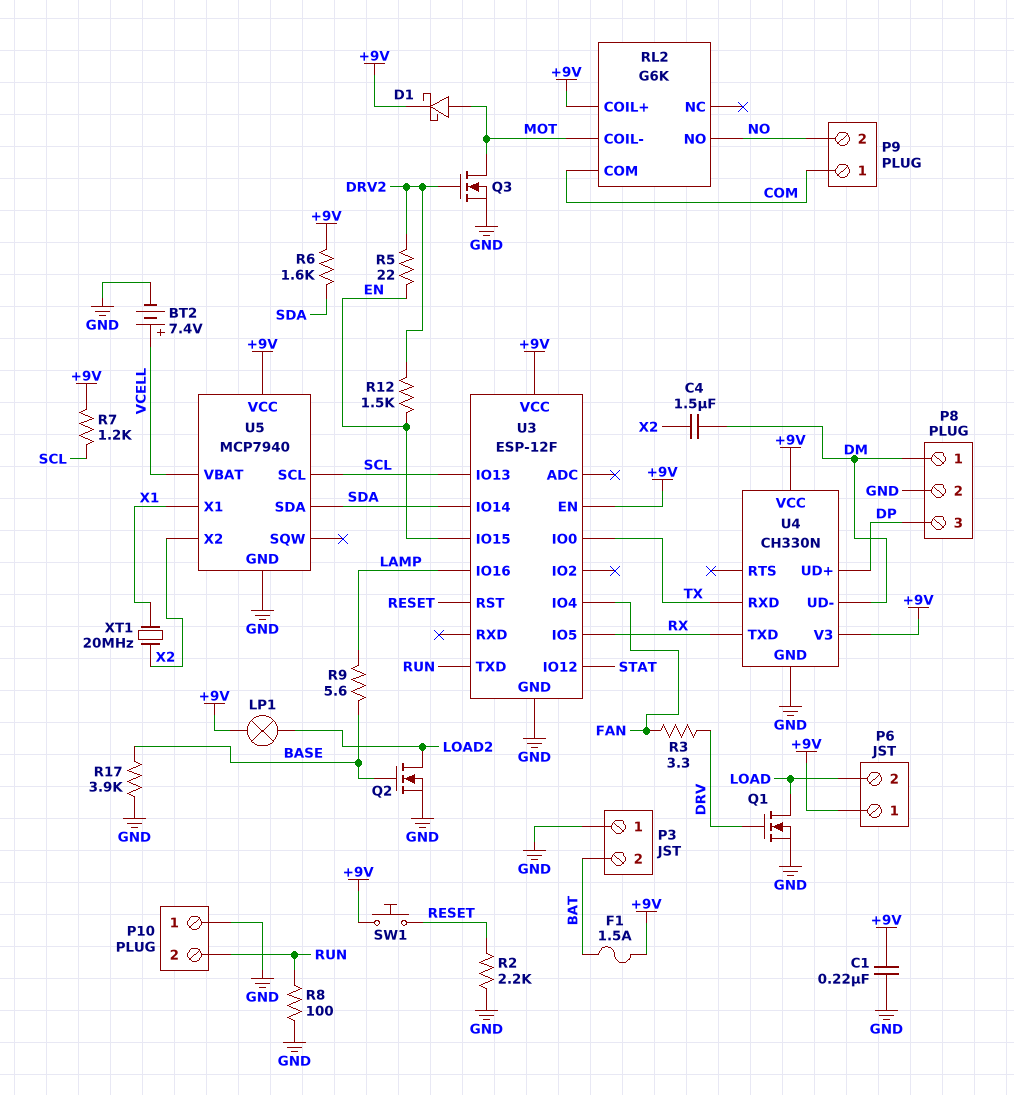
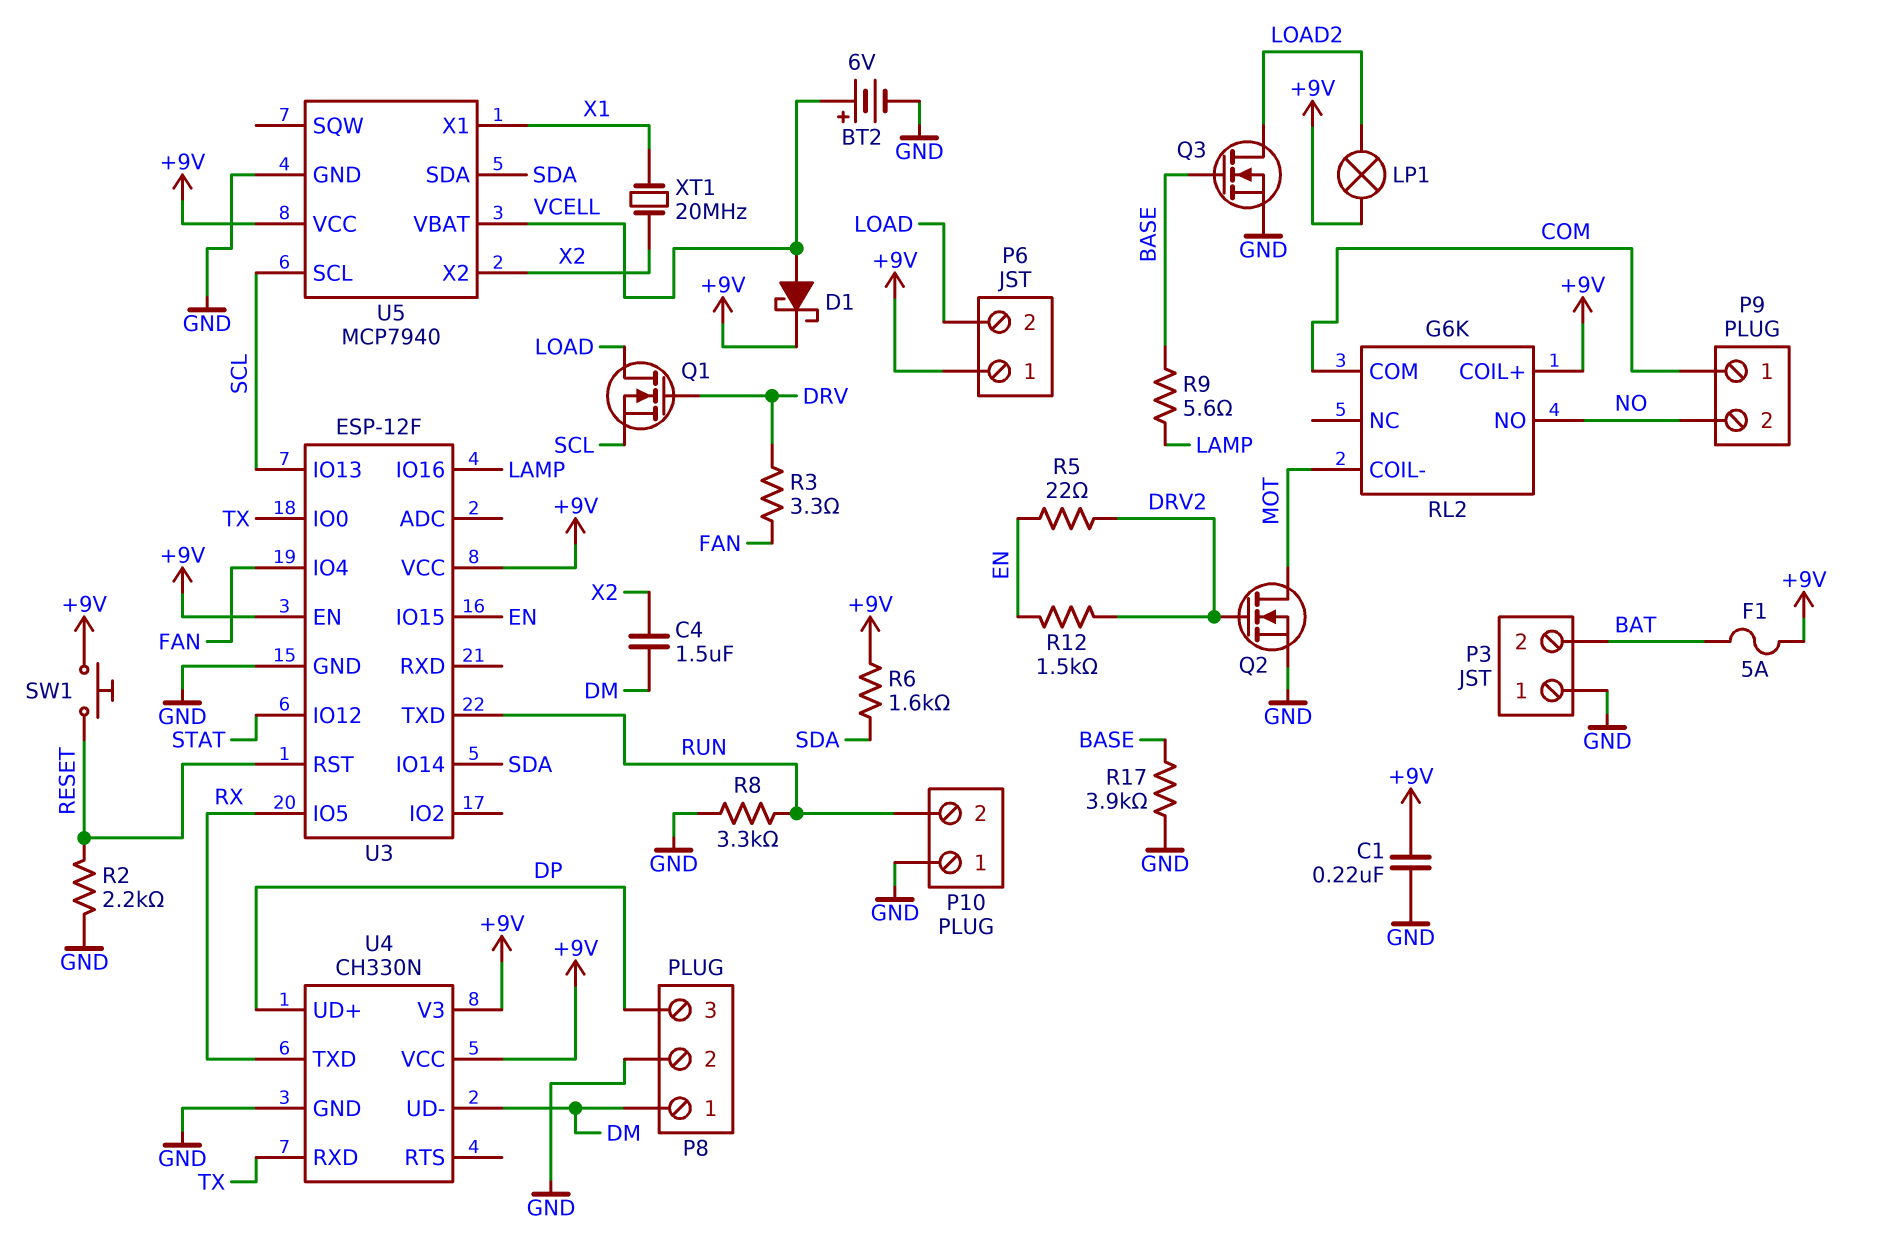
BT2: 7.4V (plus VCELL, minus GND) -> 6V (plus VCELL, minus GND)
D1: schottky (A MOT, K +9V) -> schottky (A VCELL, K +9V)
F1: 1.5A (+9V, BAT) -> 5A (+9V, BAT)
Q1: NMOS (G DRV, D LOAD, S GND) -> NMOS (G DRV, D LOAD, S SCL)
Q2: NMOS (G BASE, D LOAD2, S GND) -> NMOS (G DRV2, D MOT, S GND)
Q3: NMOS (G DRV2, D MOT, S GND) -> NMOS (G BASE, D LOAD2, S GND)
R7: 1.2k (+9V, SCL) -> none
R8: 100 (GND, RUN) -> 3.3k (GND, RUN)

